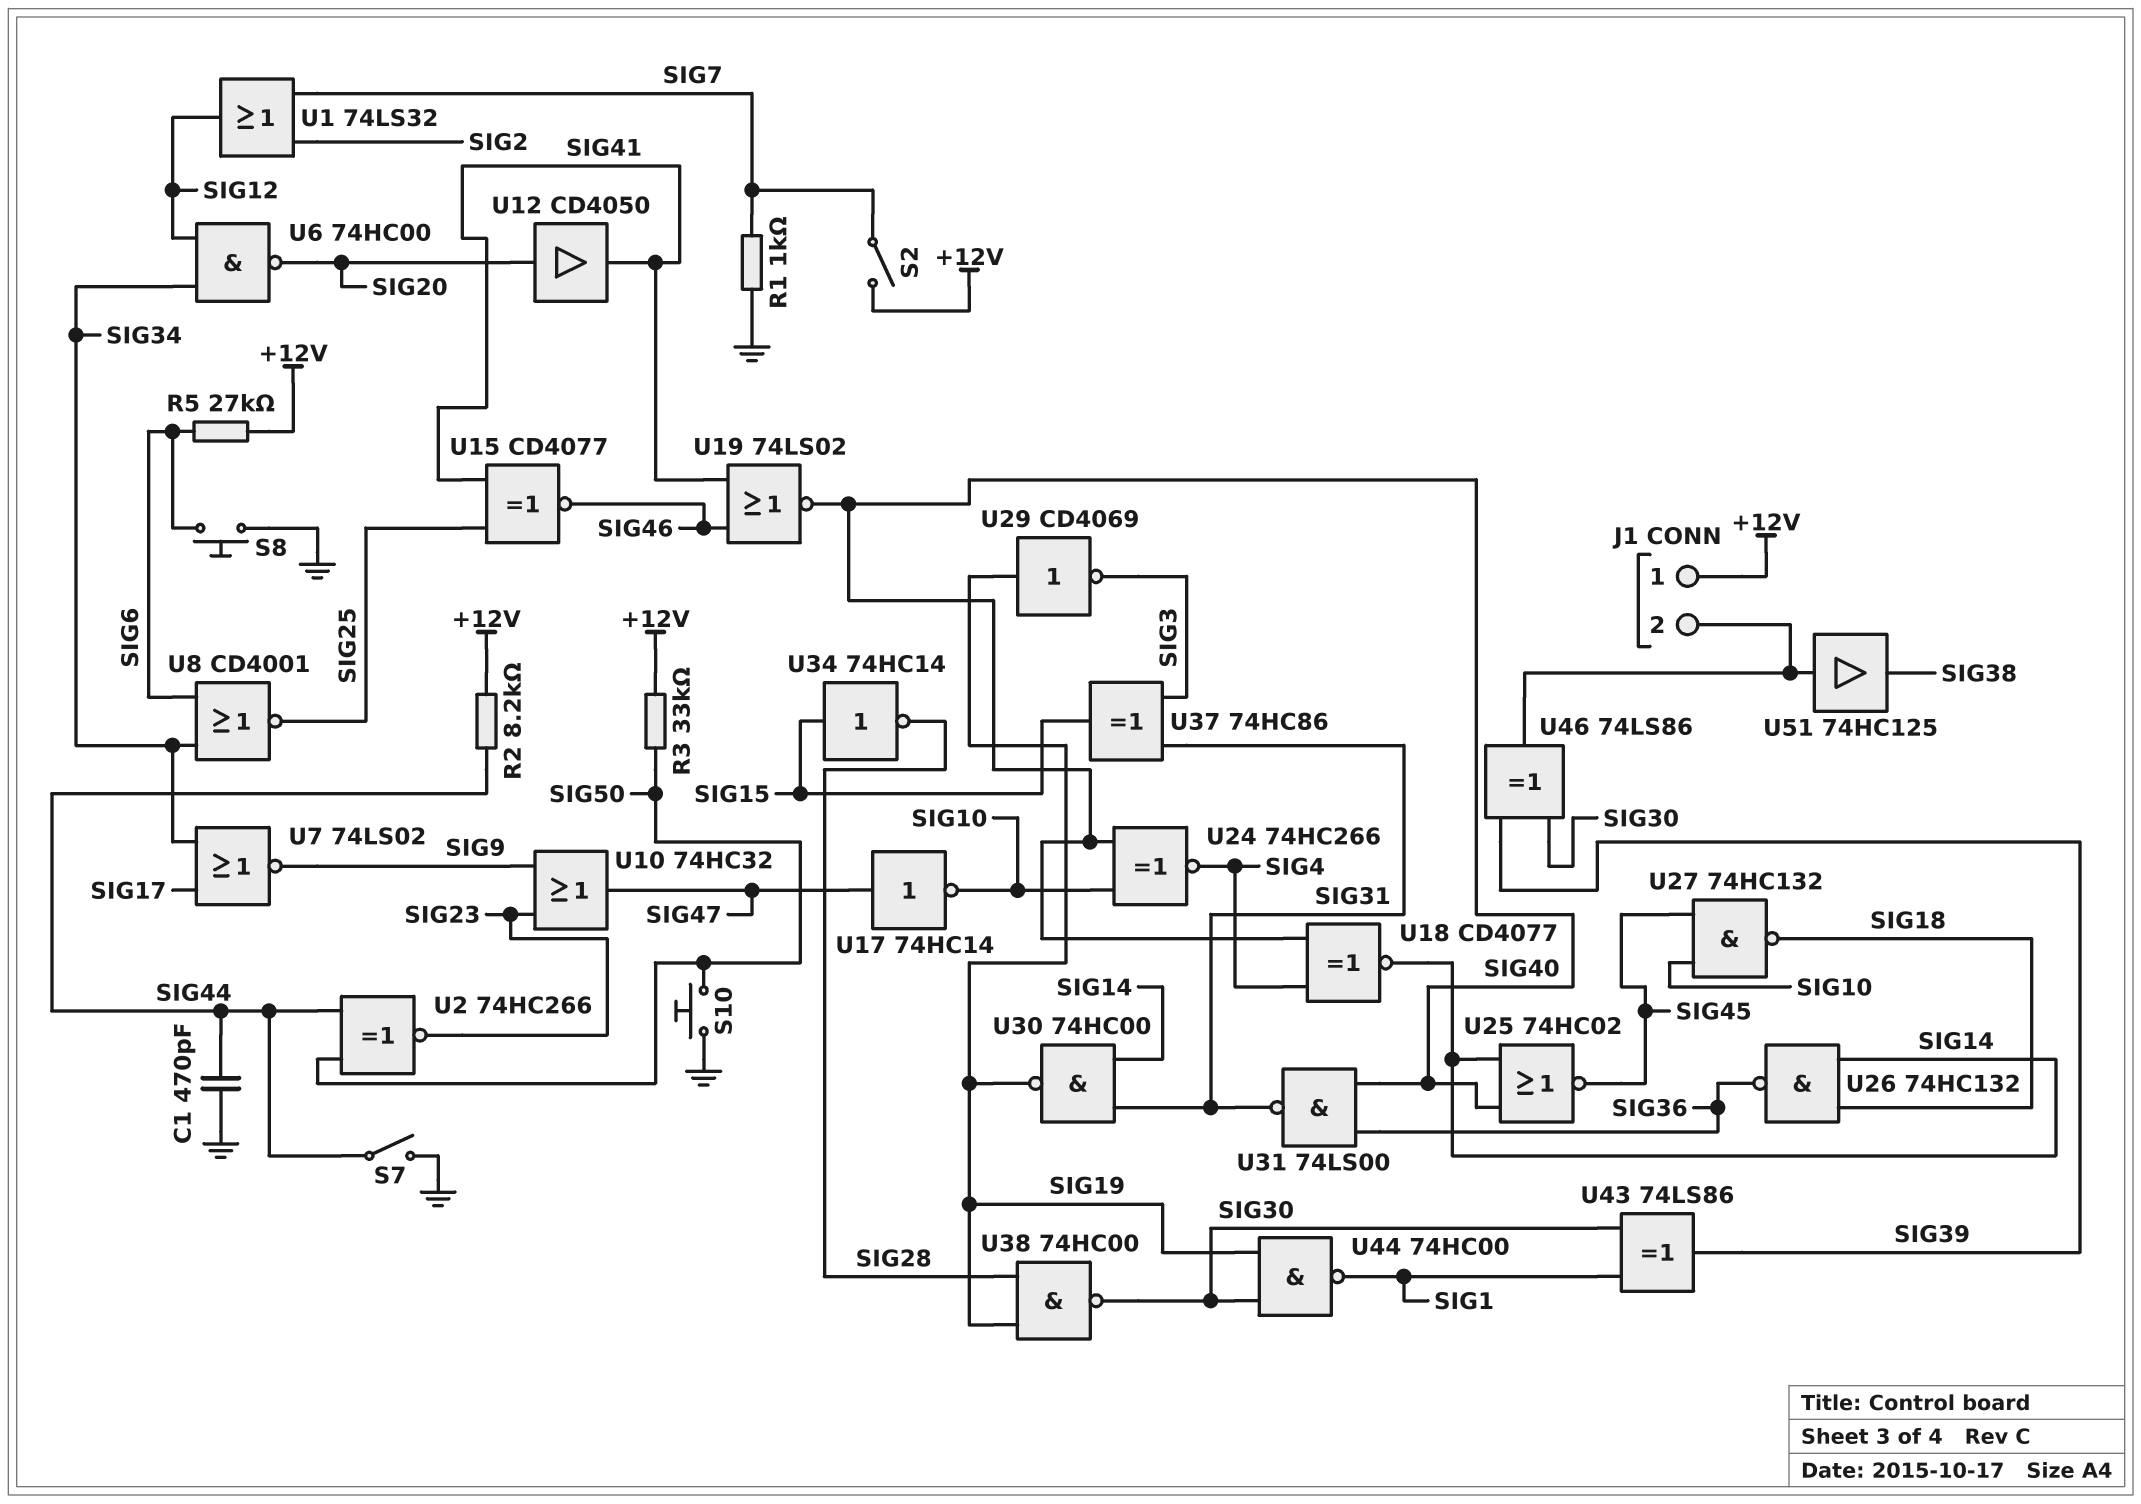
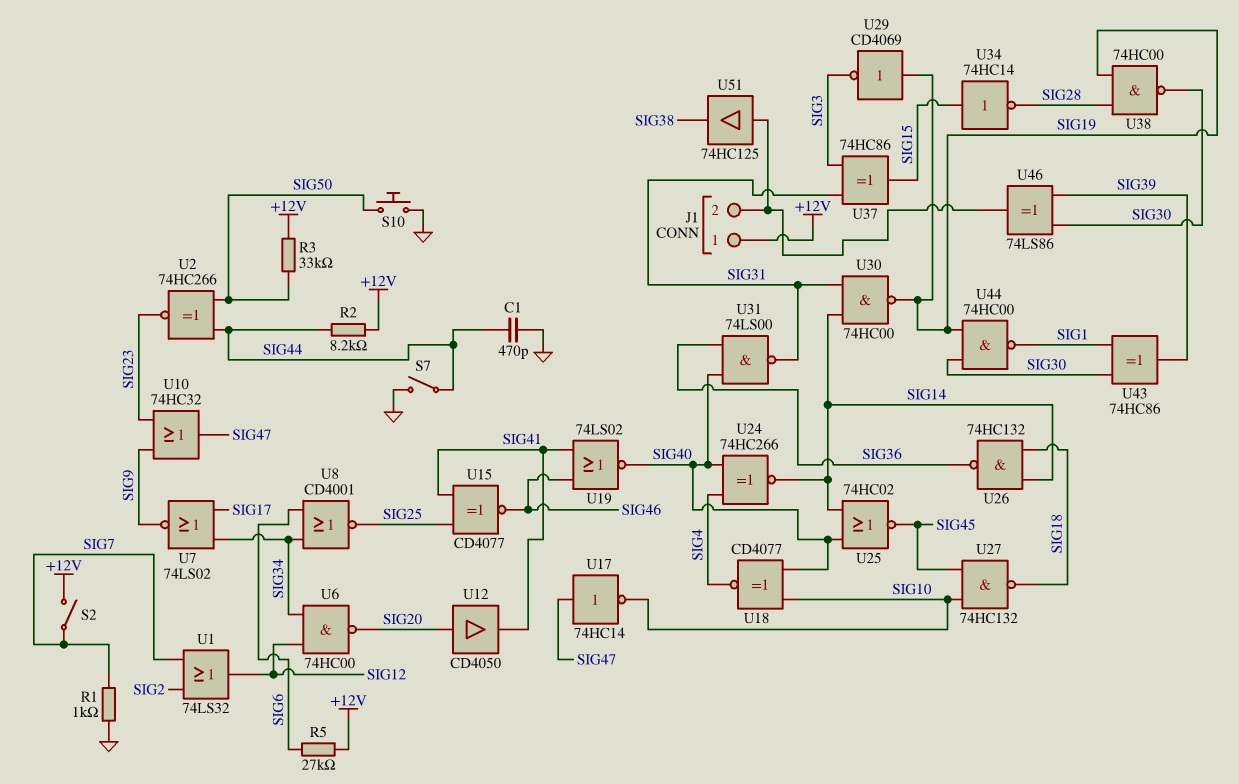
S8: button (GND, SIG6) -> none
U18: XNOR CD4077 (in SIG4, in SIG40, out SIG14) -> XNOR CD4077 (in SIG10, in SIG40, out SIG4)
U24: XNOR 74HC266 (in SIG10, in SIG40, out SIG4) -> XNOR 74HC266 (in SIG4, in SIG40, out SIG14)
U43: XOR 74LS86 (in SIG1, in SIG30, out SIG39) -> XOR 74HC86 (in SIG1, in SIG30, out SIG39)

